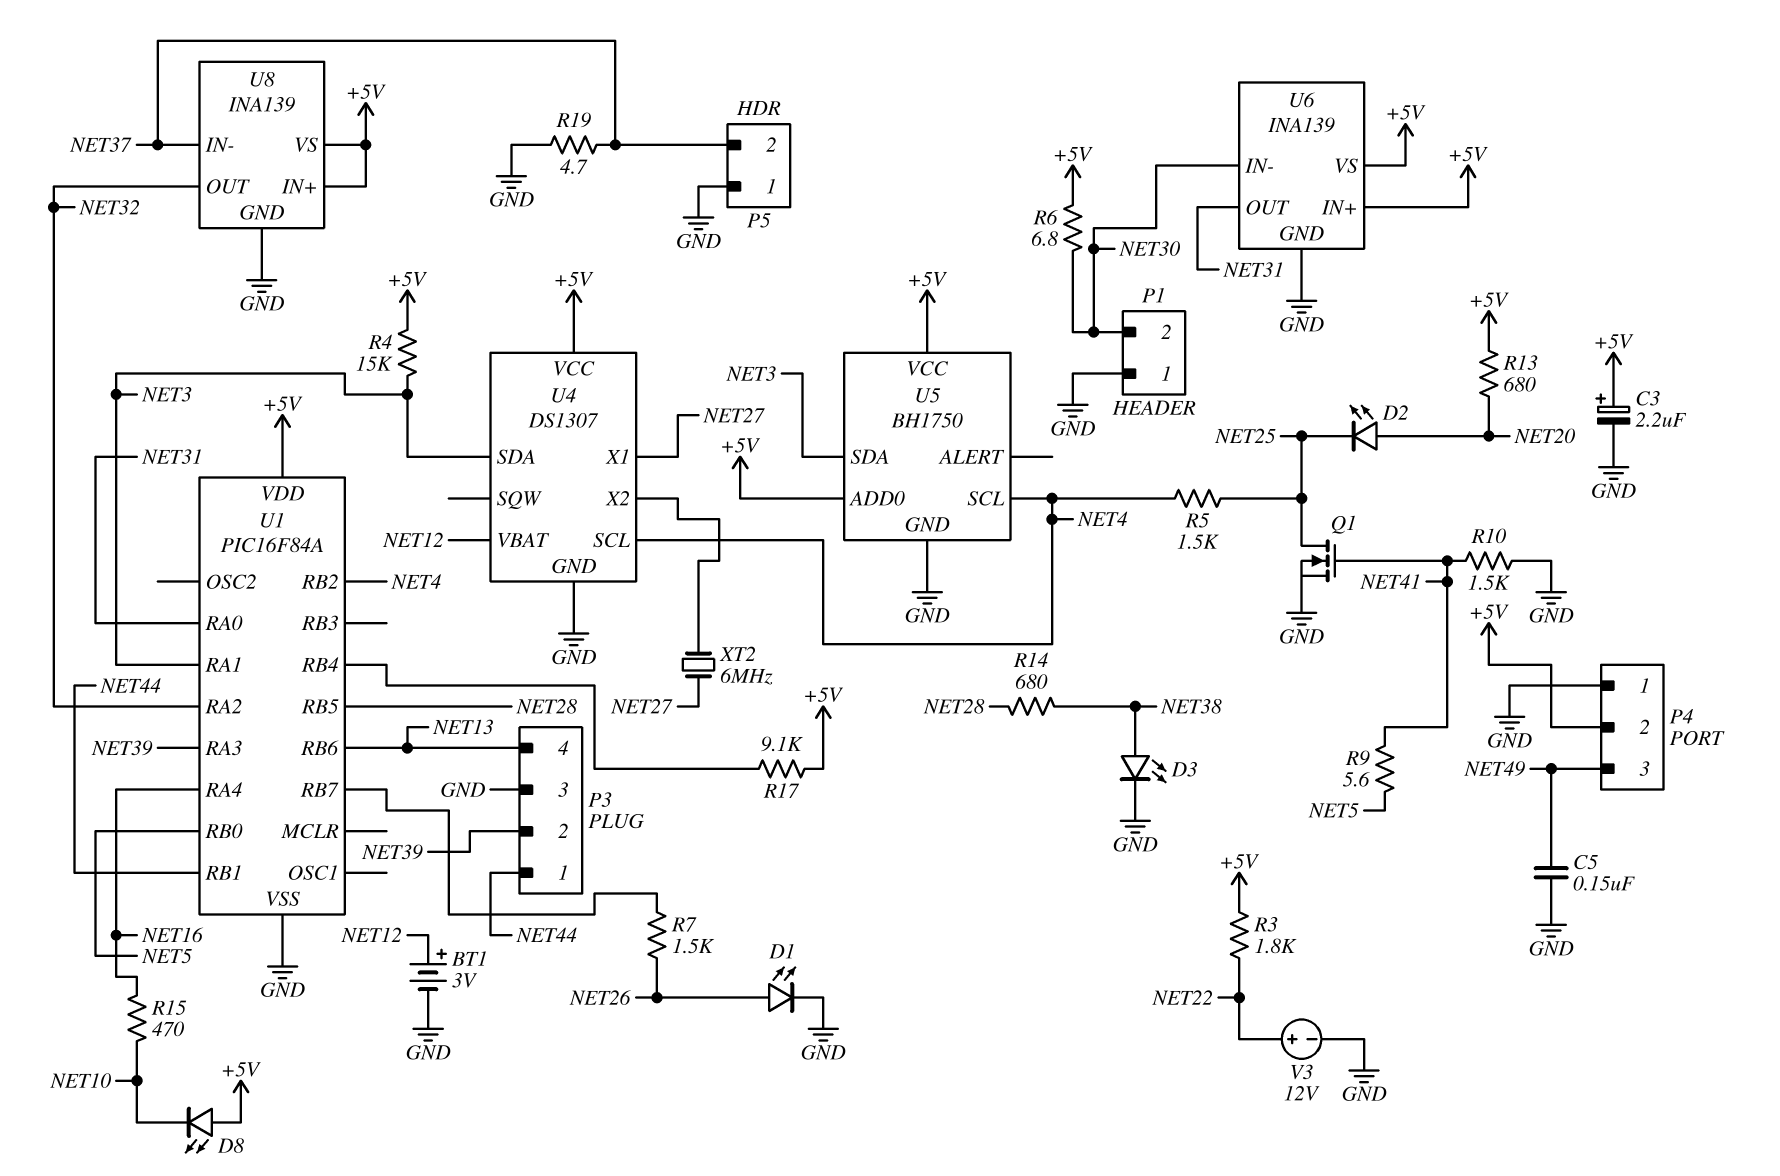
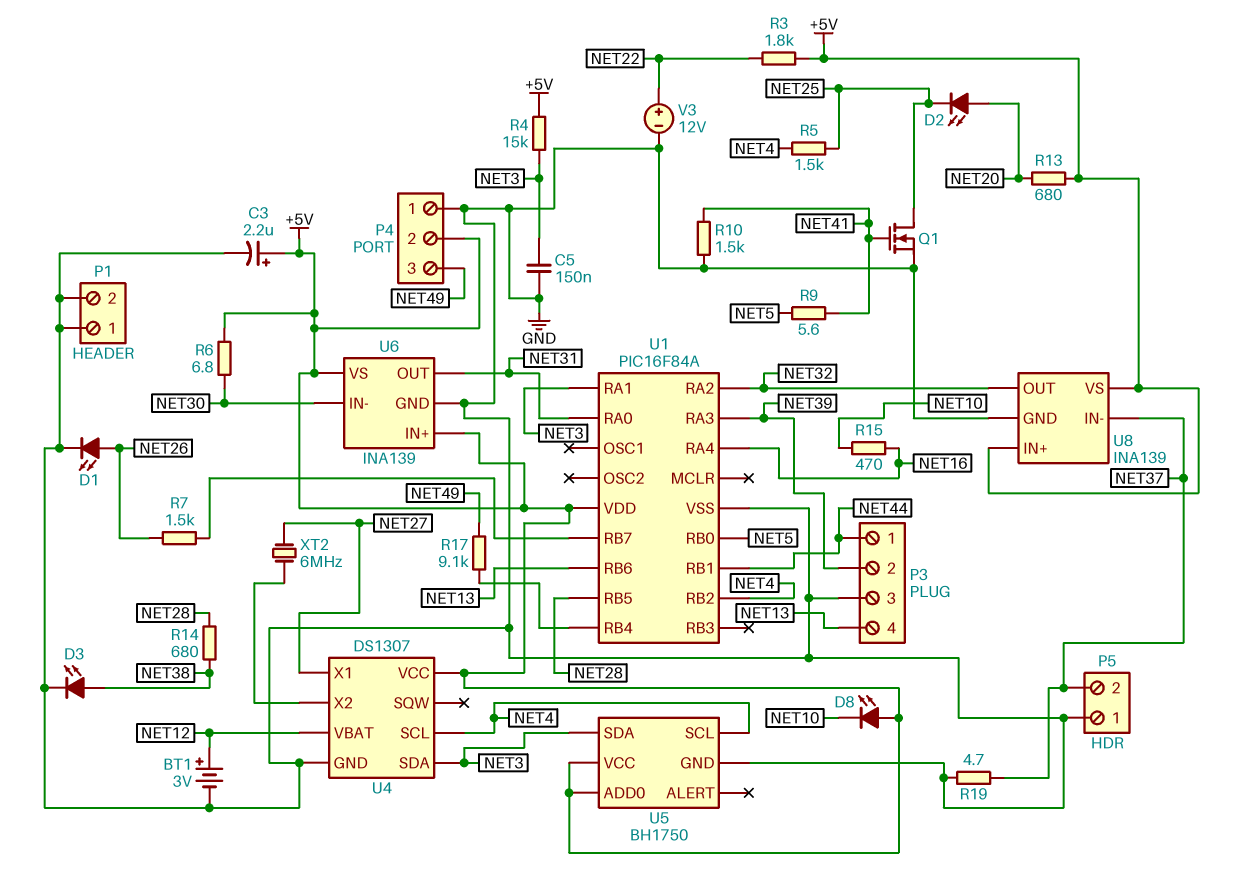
C5: 150nF (GND, NET49) -> 150nF (GND, NET3)
P1 pin 2: NET30 -> GND
R17: 9.1k (+5V, U1/RB4) -> 9.1k (NET49, U1/RB4)

